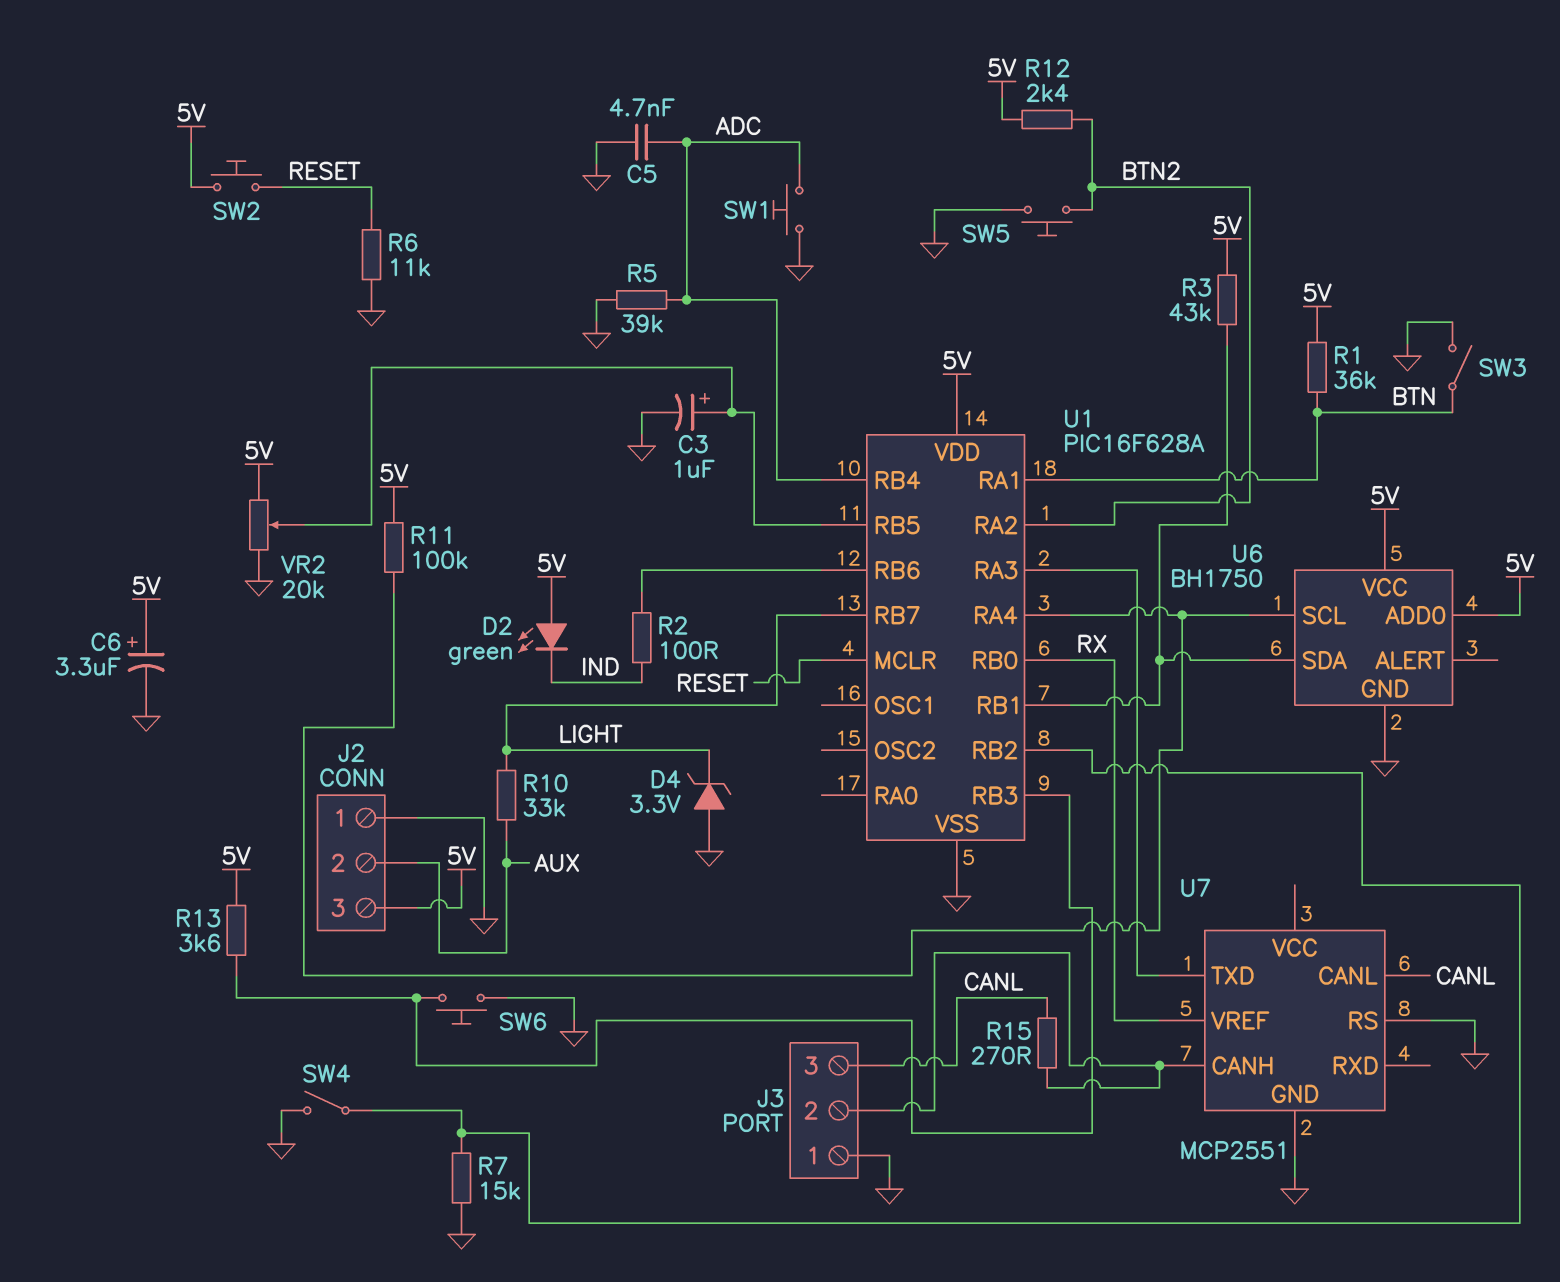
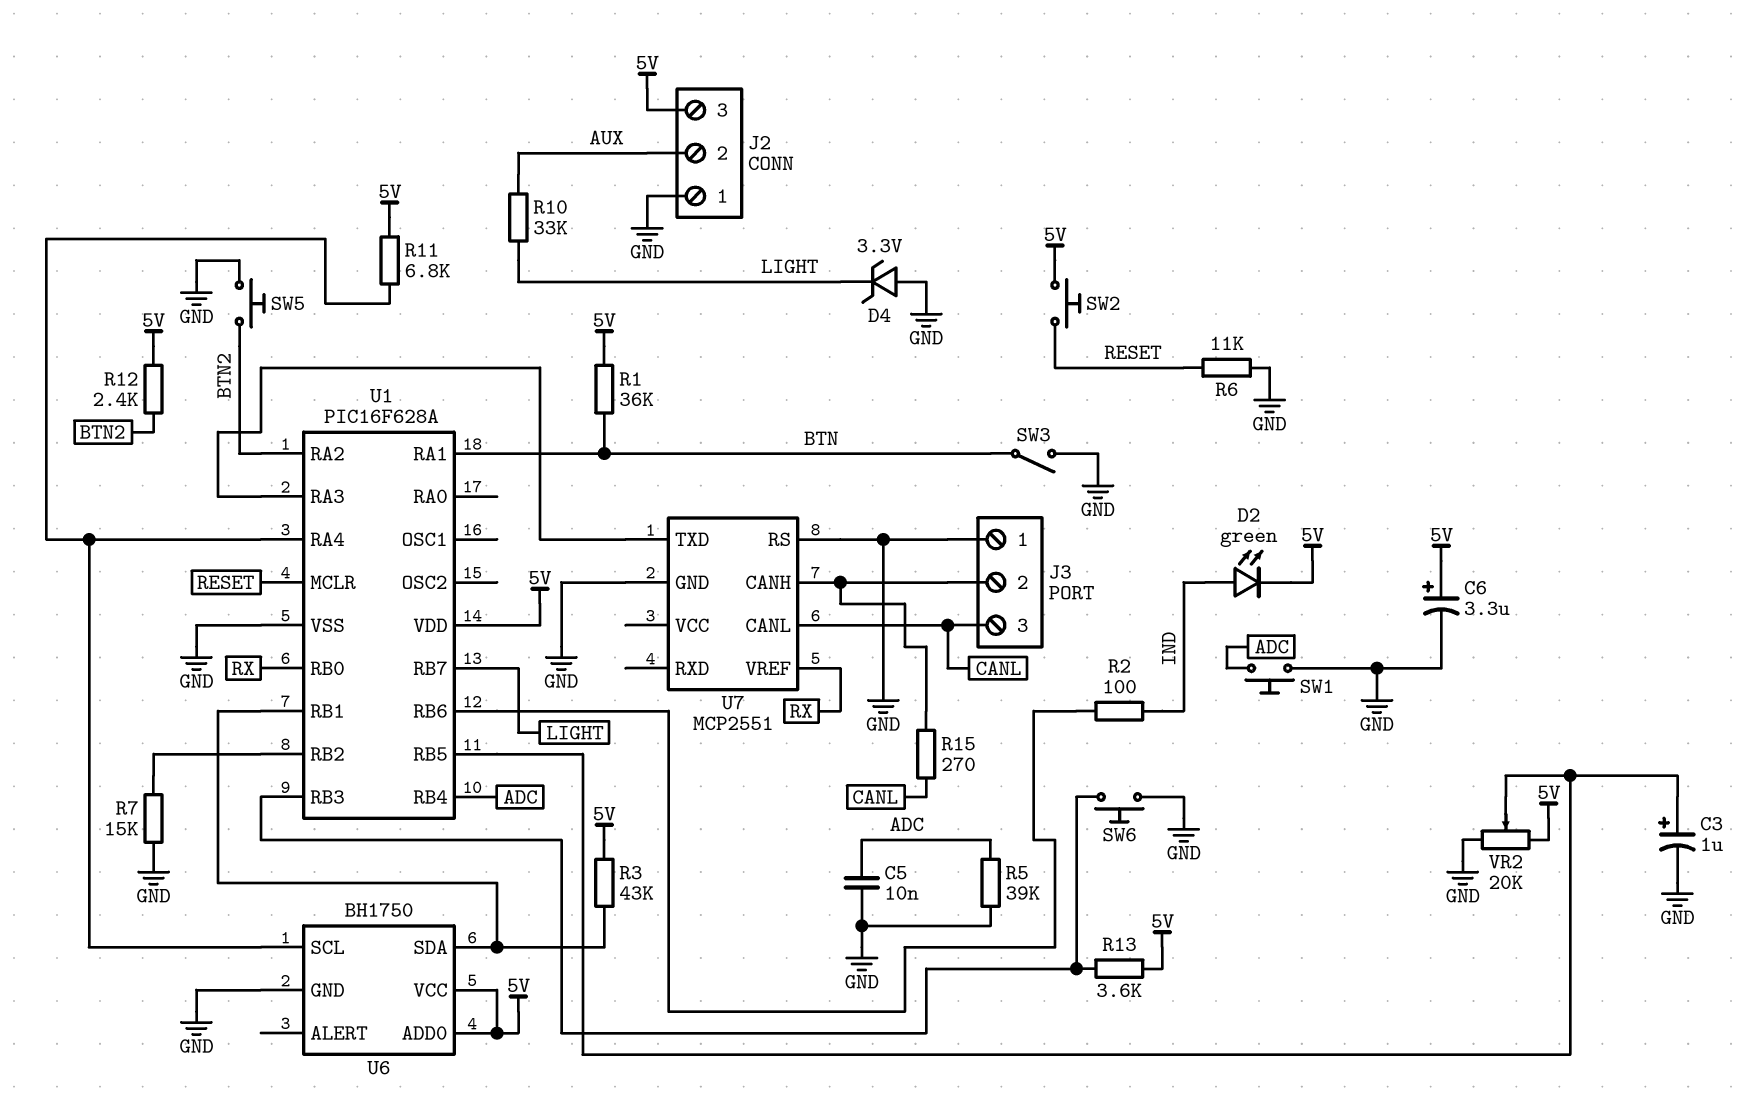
C5: 4.7nF (ADC, GND) -> 10nF (ADC, GND)
D2: LED green (A 5V, K IND) -> LED green (A IND, K 5V)
R11: 100k (5V, U1/RA4) -> 6.8k (5V, U1/RA4)
SW4: switch (GND, U1/RB2) -> none

